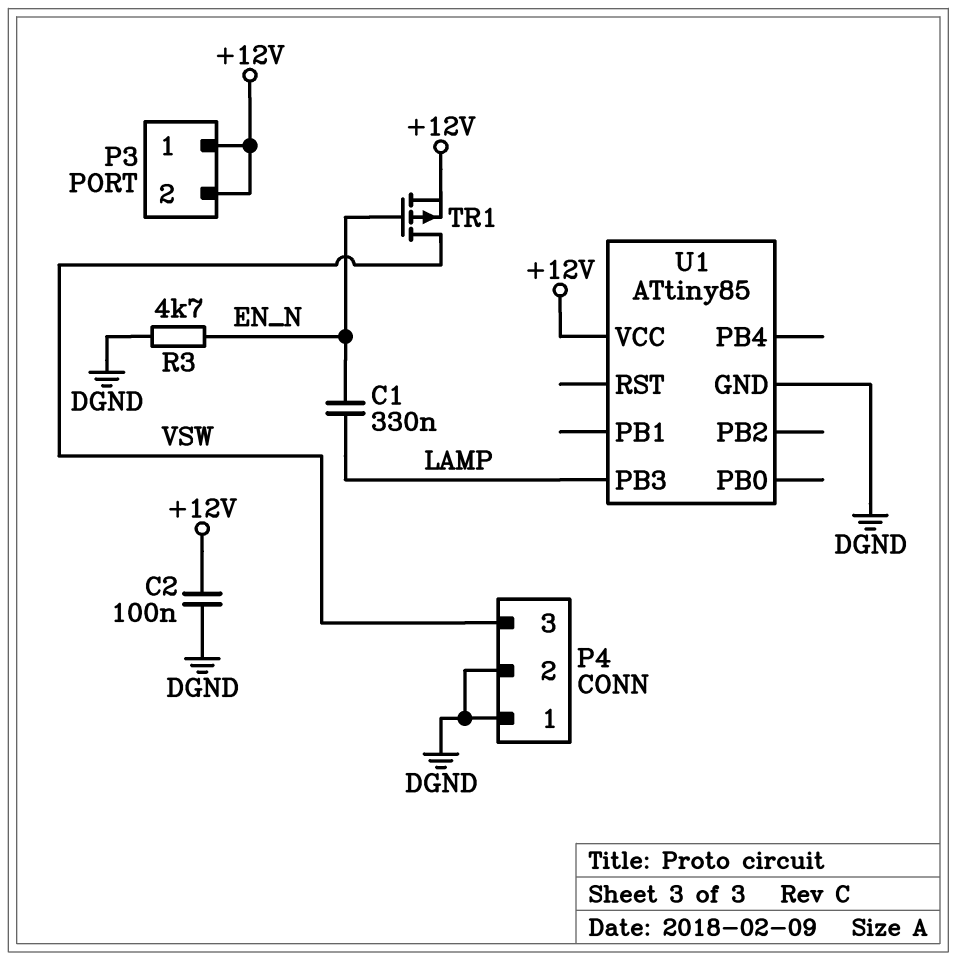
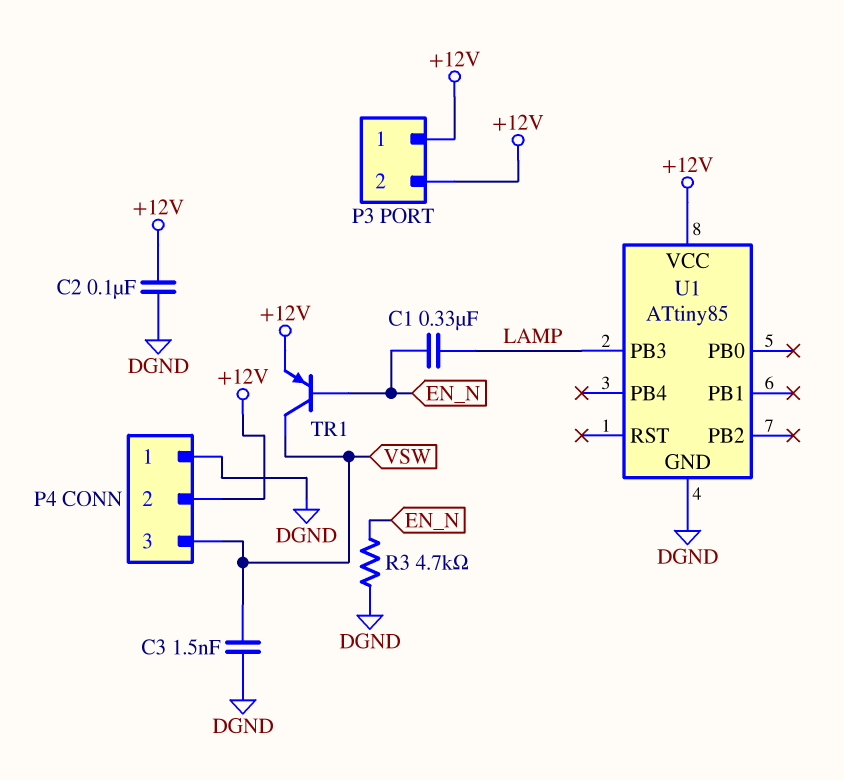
C3: none -> 1.5nF (DGND, VSW)
P4 pin 2: DGND -> +12V
TR1: PMOS (G EN_N, D VSW, S +12V) -> PNP (B EN_N, C VSW, E +12V)

